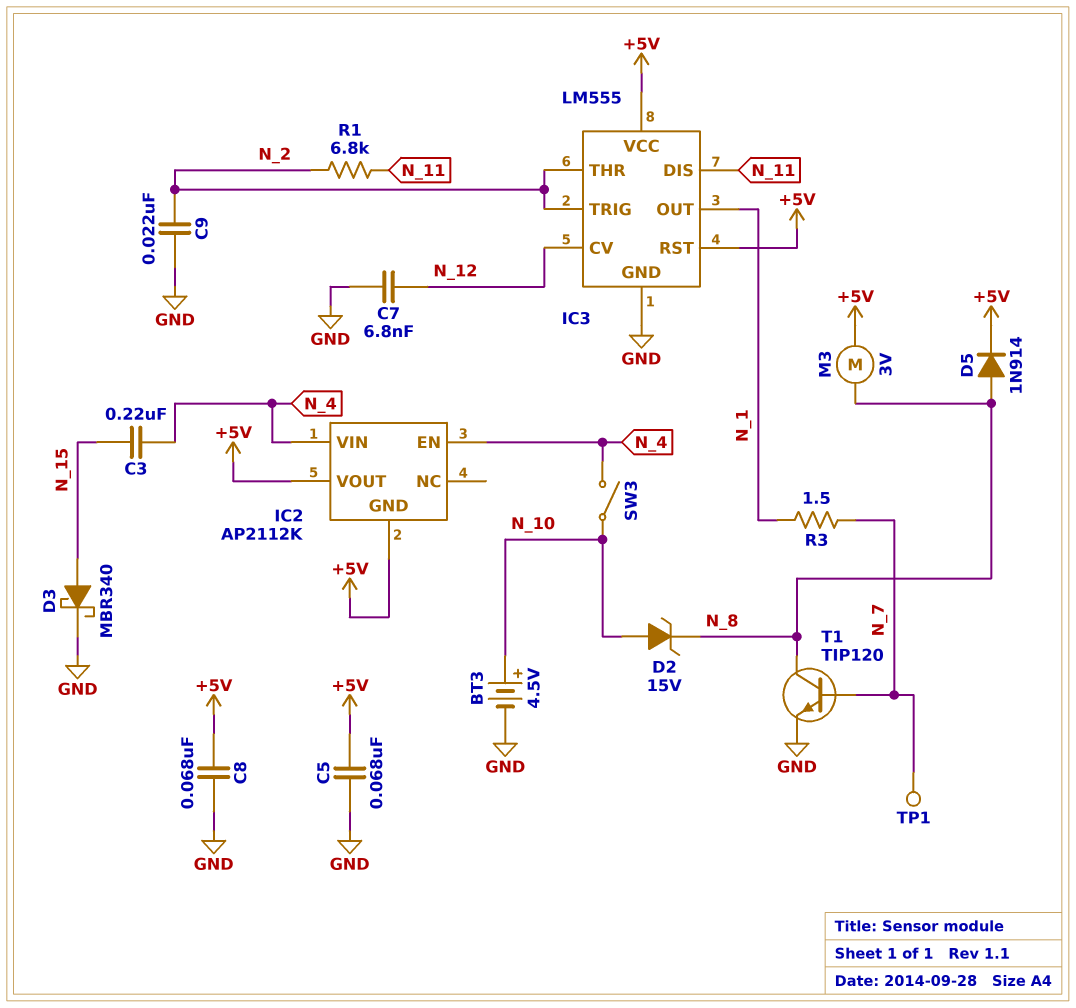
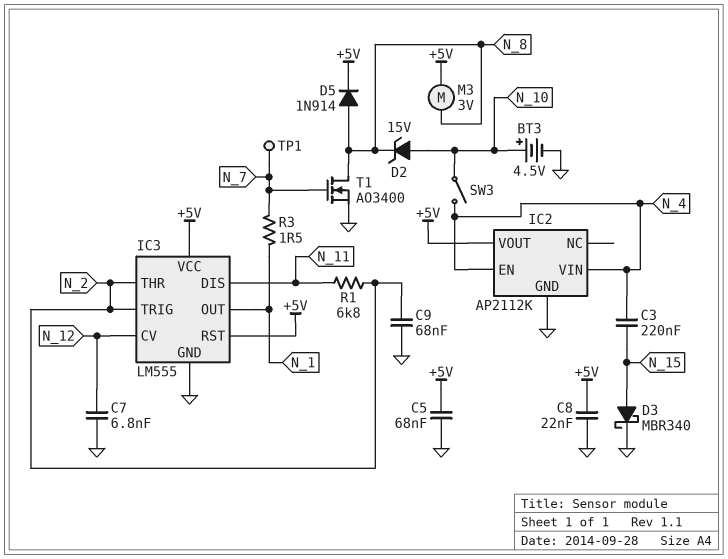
C8: 68nF (+5V, GND) -> 22nF (+5V, GND)
C9: 22nF (GND, N_2) -> 68nF (GND, N_2)
IC2 pin GND: +5V -> GND
T1: NPN TIP120 (B N_7, C N_8, E GND) -> NMOS AO3400 (G N_7, D N_8, S GND)

